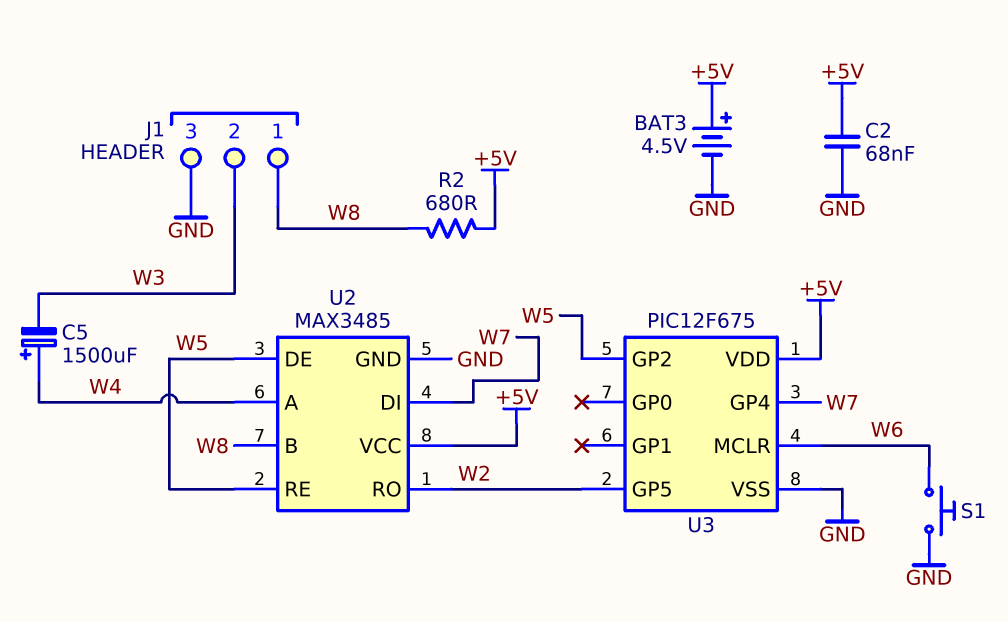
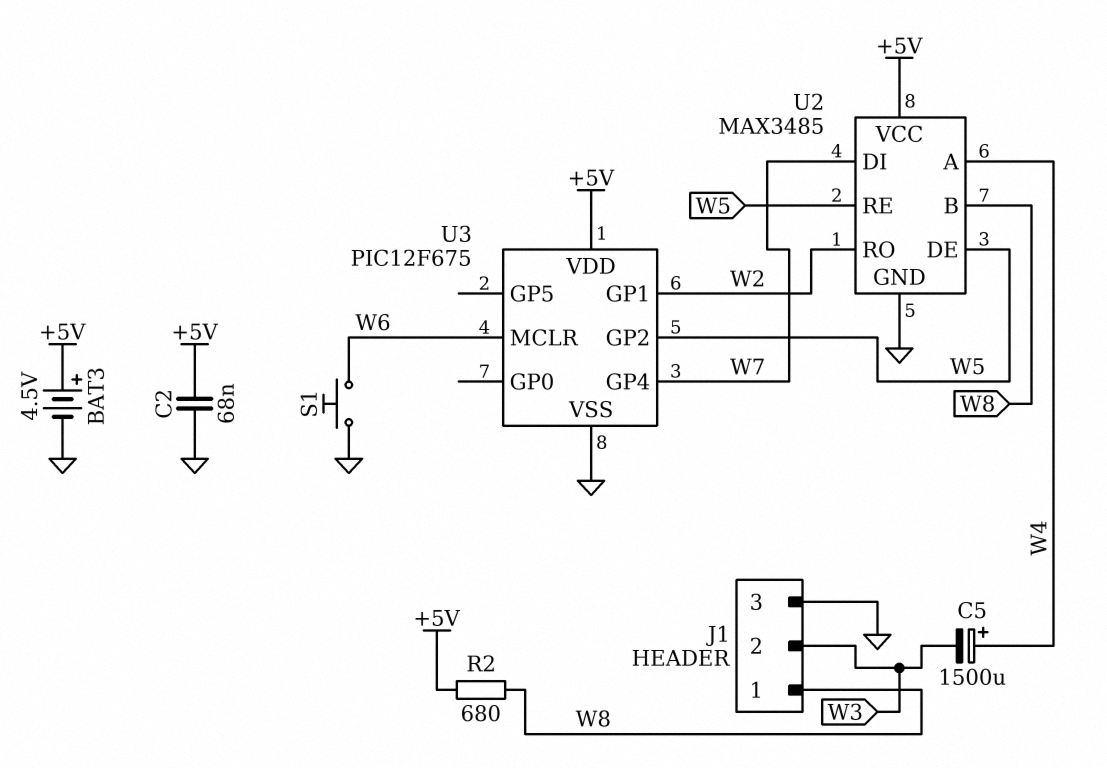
U3 pin GP1: none -> W2
U3 pin GP5: W2 -> none

